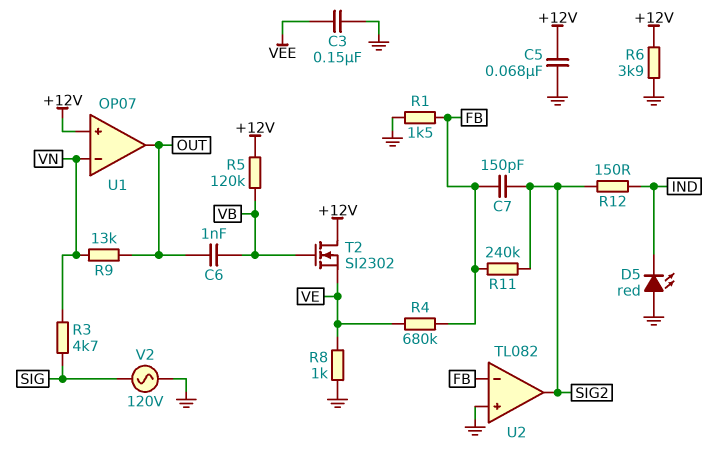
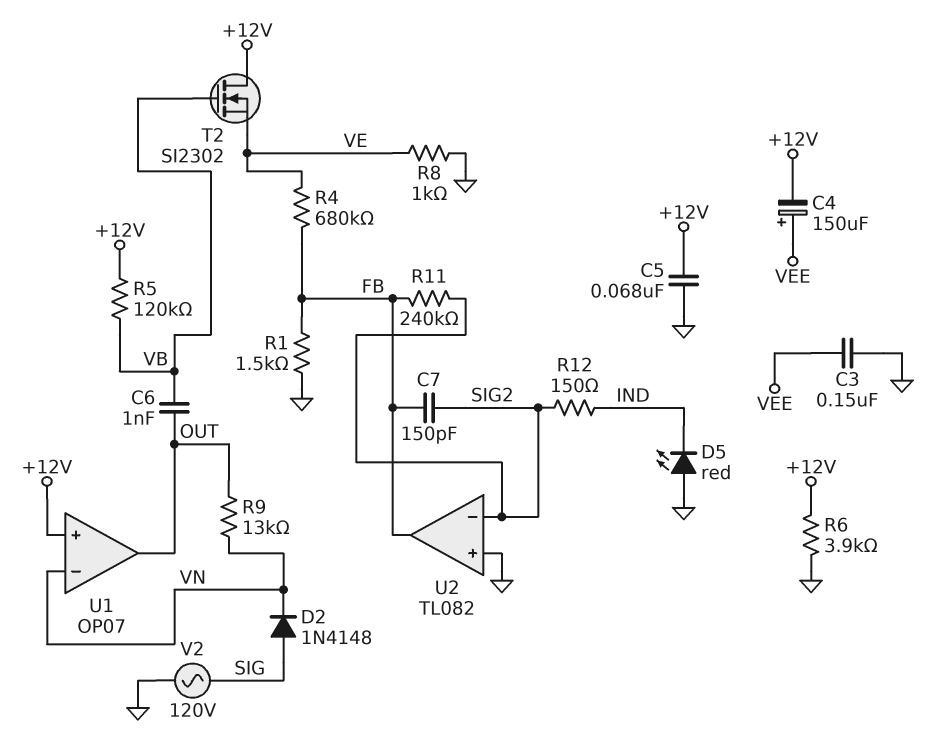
C4: none -> 150uF (plus VEE, minus +12V)
D2: none -> diode 1N4148 (A SIG, K VN)
R3: 4.7k (SIG, VN) -> none
U2 pin in-: FB -> SIG2
U2 pin out: SIG2 -> FB

